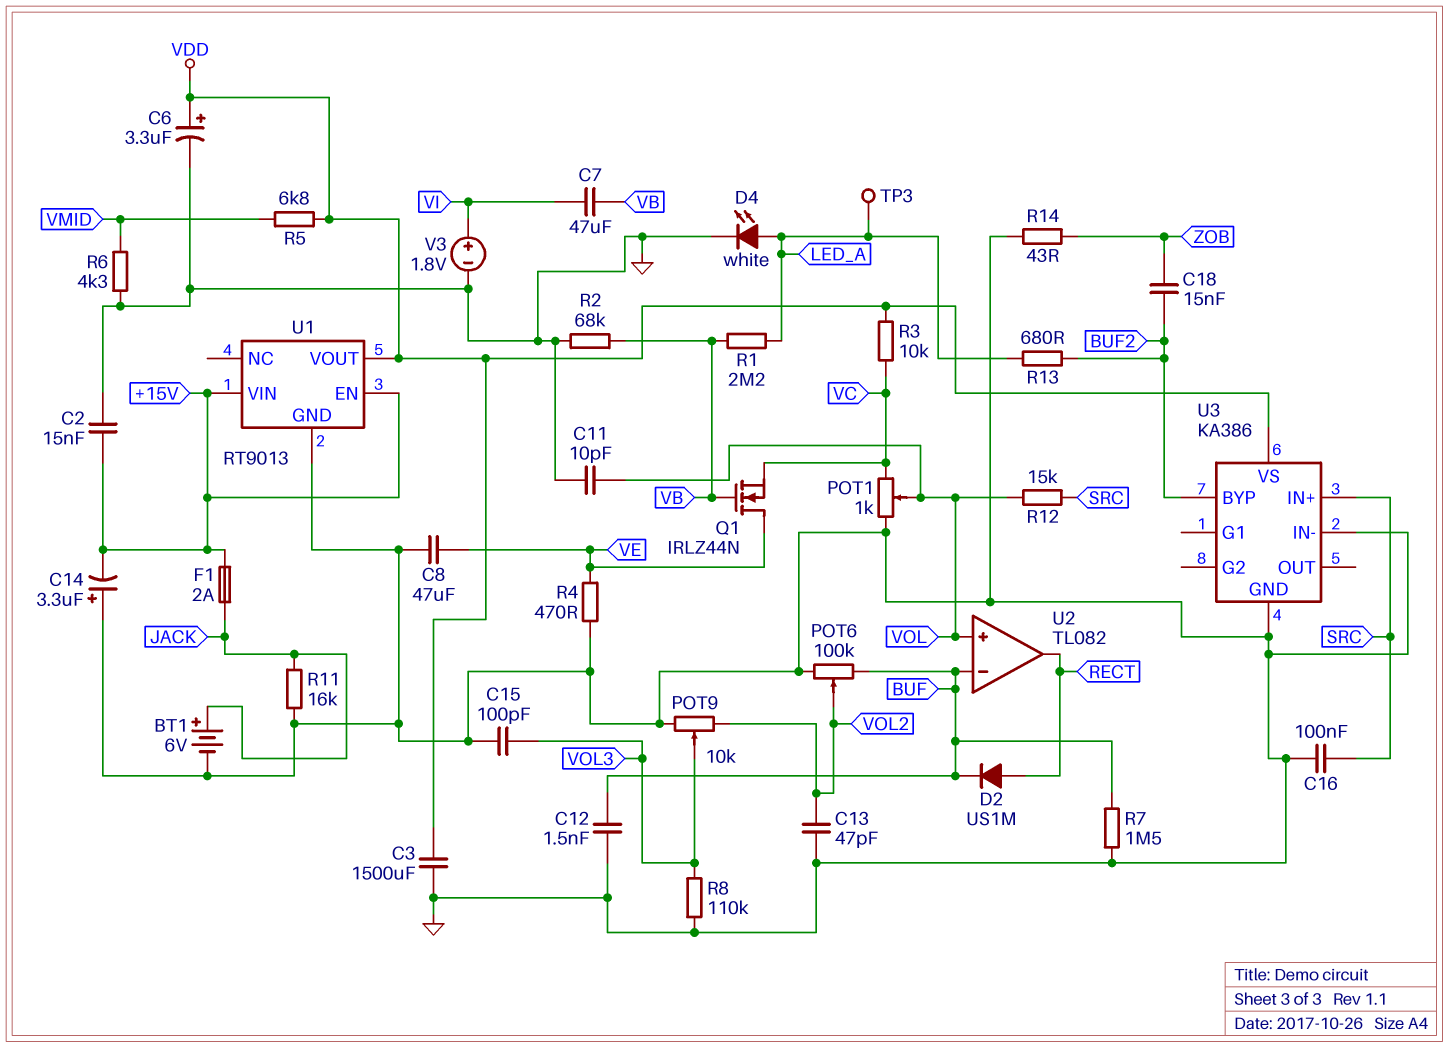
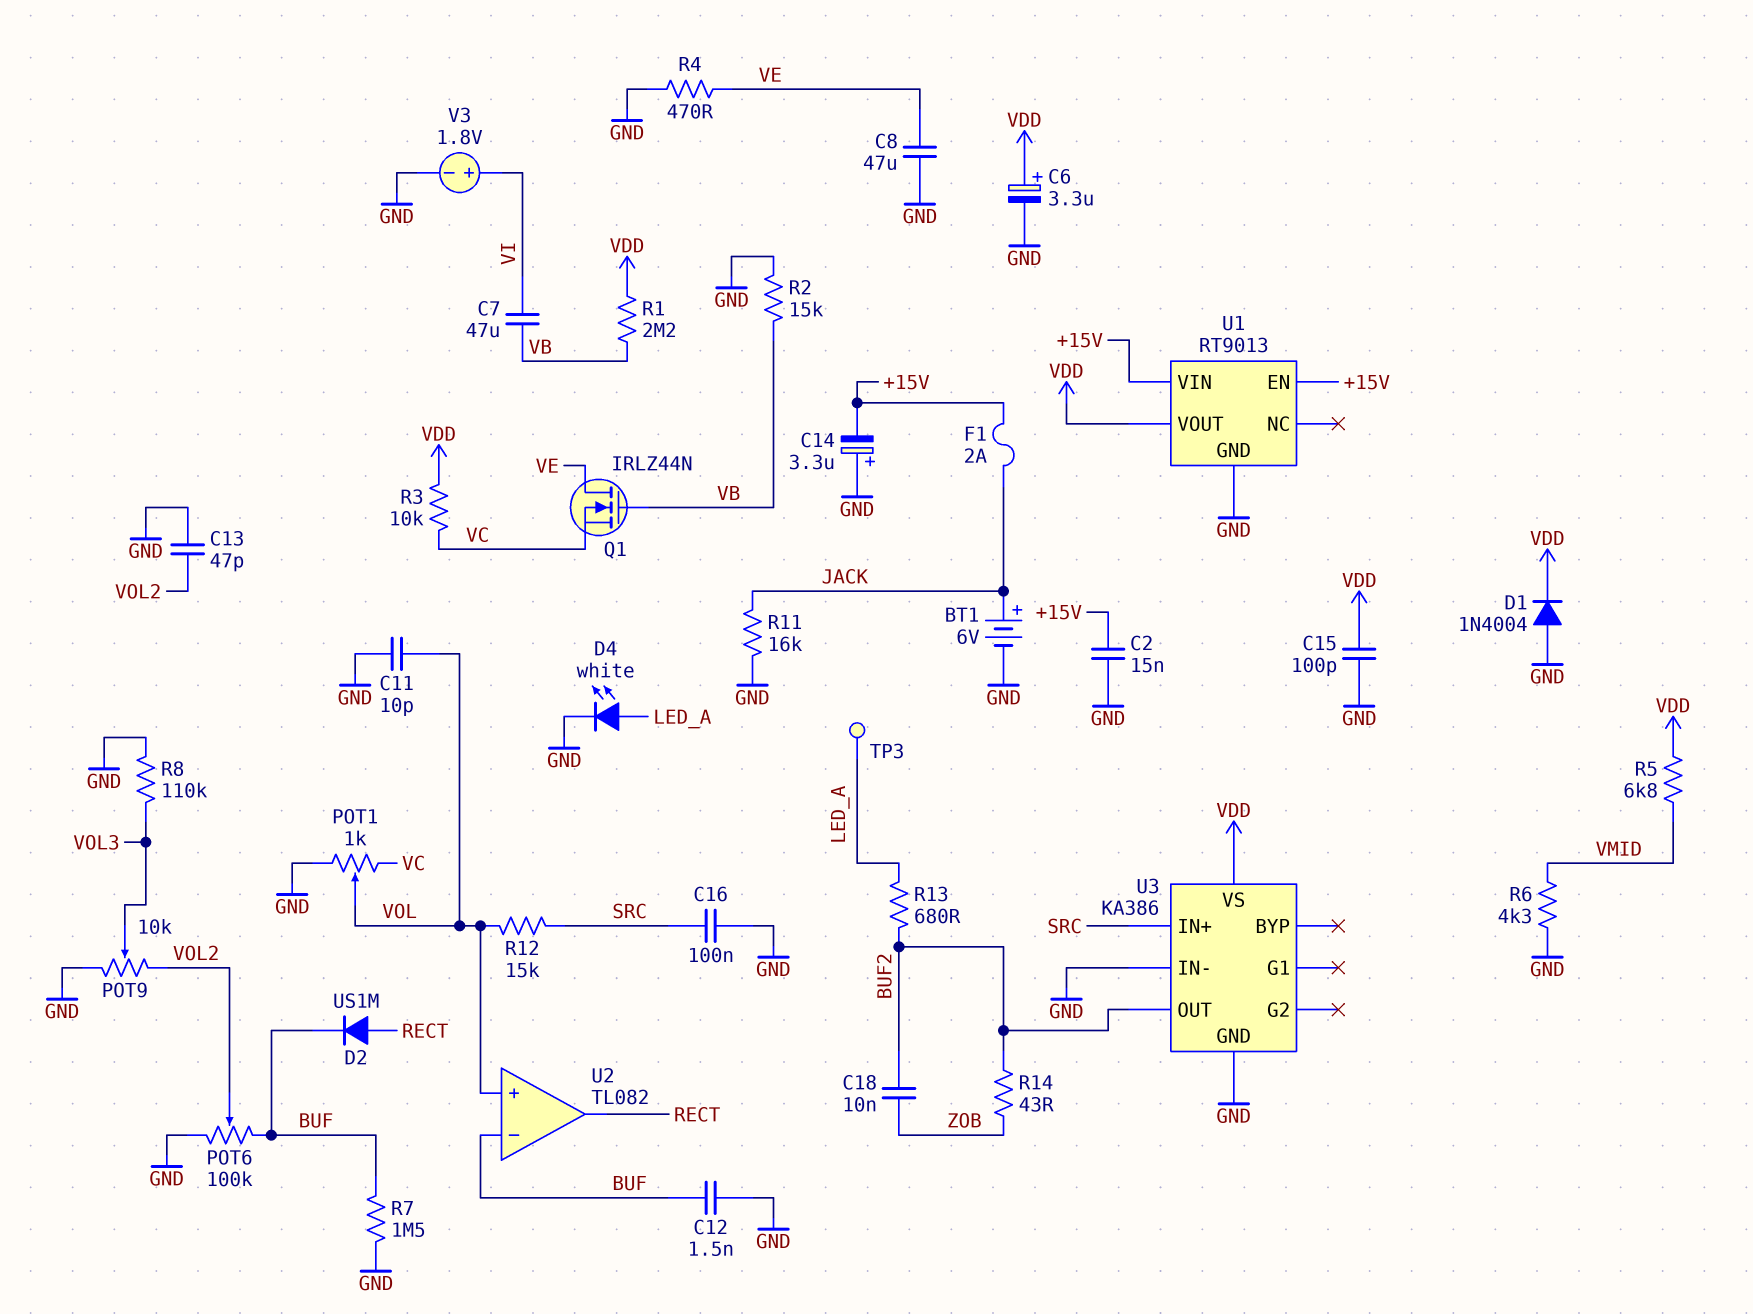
C3: 1500uF (GND, VDD) -> none
C15: 100pF (GND, VOL3) -> 100pF (GND, VDD)
C18: 15nF (BUF2, ZOB) -> 10nF (BUF2, ZOB)
D1: none -> diode 1N4004 (A GND, K VDD)
R1: 2.2M (LED_A, VB) -> 2.2M (VB, VDD)
R2: 68k (GND, VB) -> 15k (GND, VB)
R14: 43 (GND, ZOB) -> 43 (BUF2, ZOB)
U3 pin BYP: BUF2 -> none
U3 pin OUT: none -> BUF2

